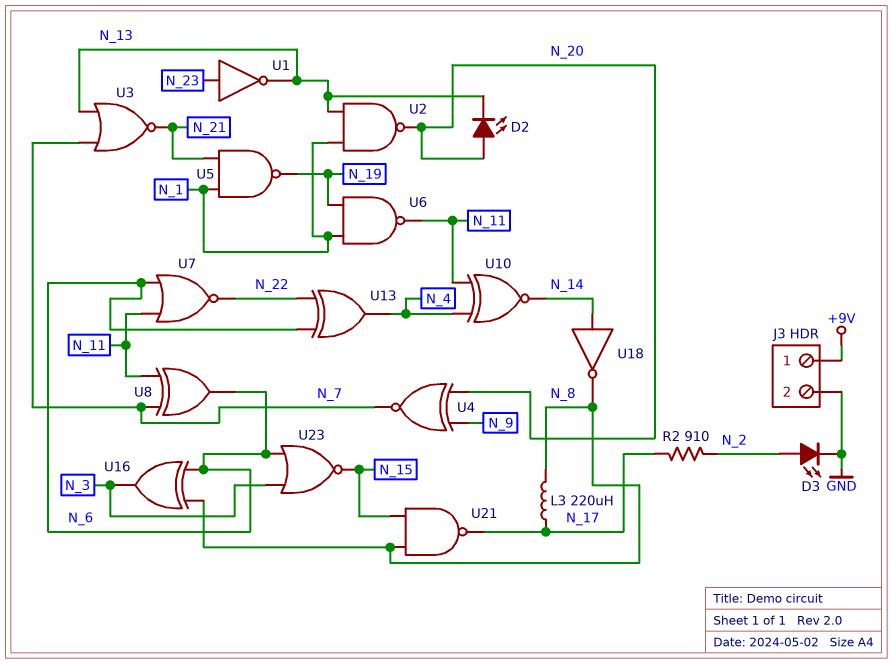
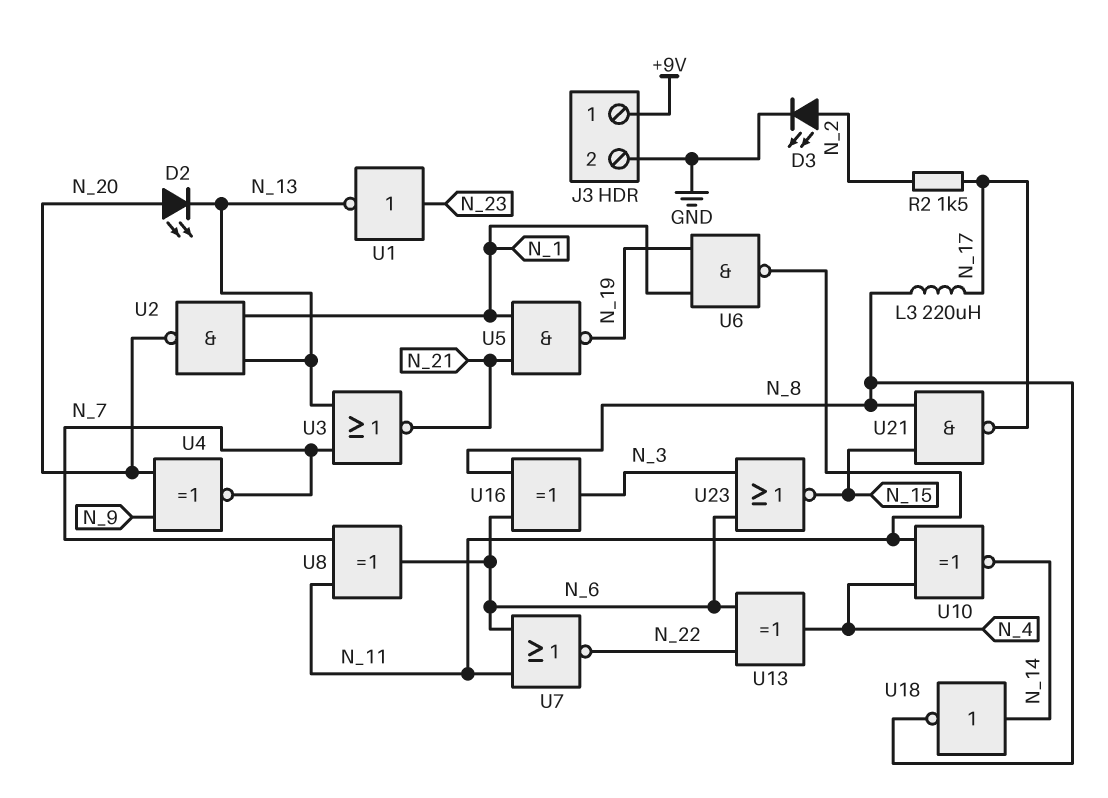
R2: 910 (N_2, N_17) -> 1.5k (N_2, N_17)

